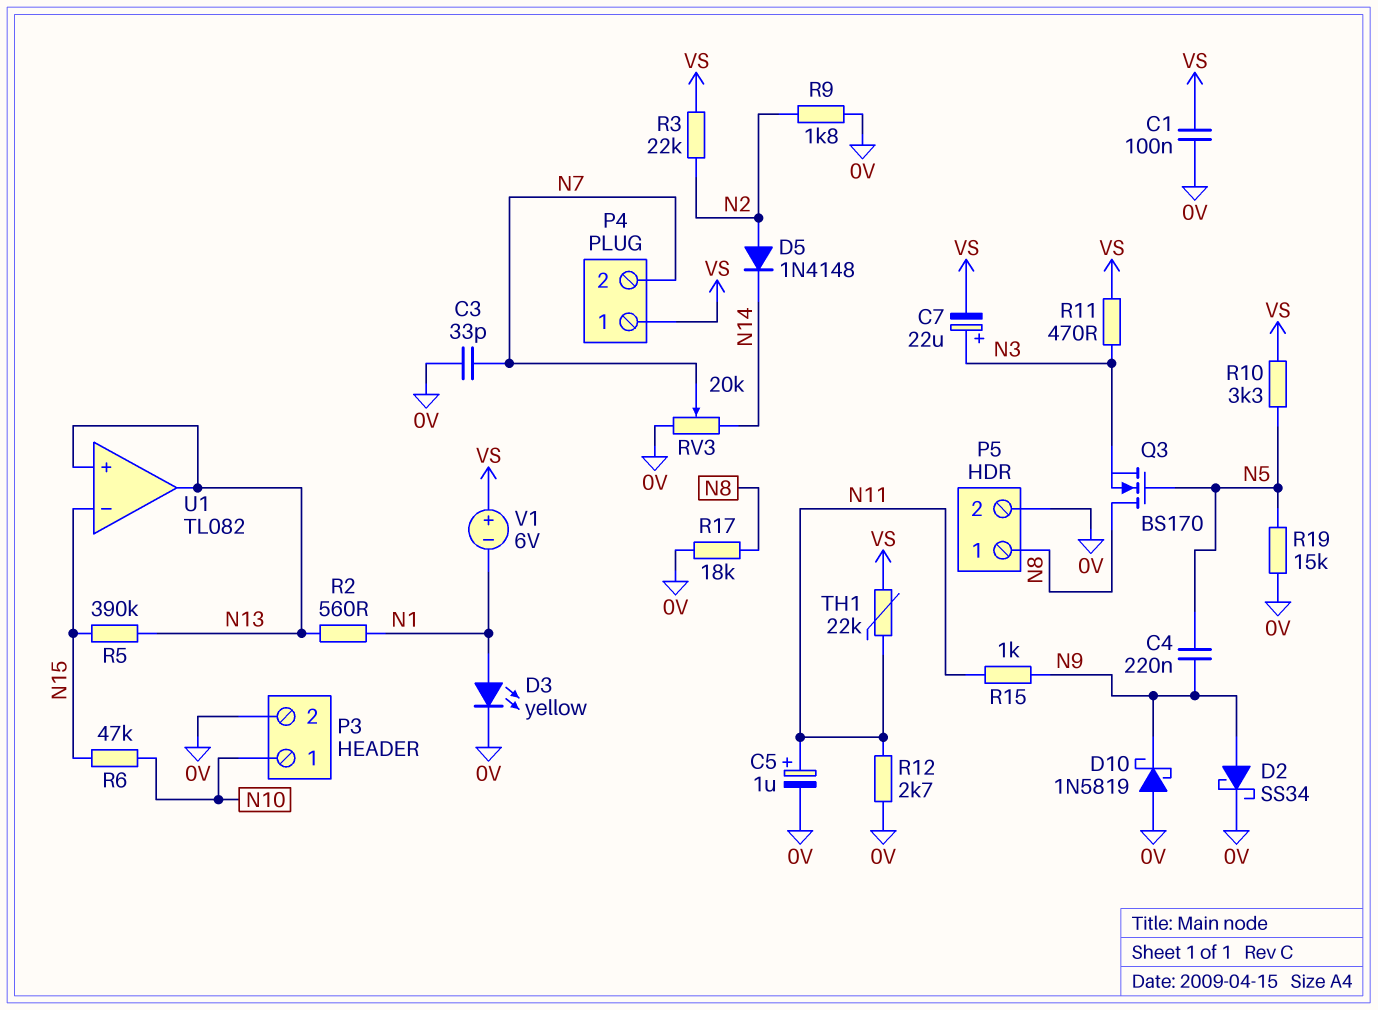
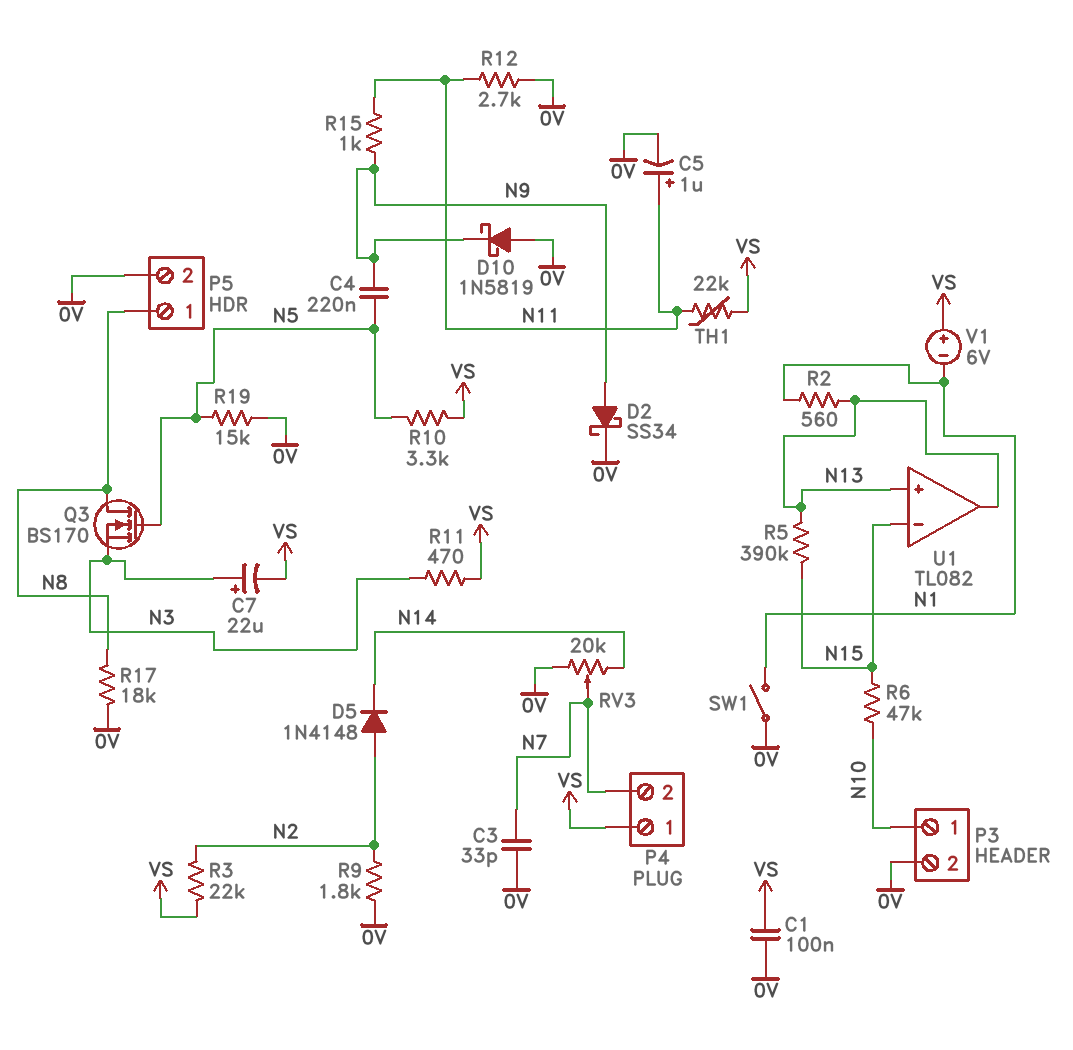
D3: LED yellow (A N1, K 0V) -> none
SW1: none -> switch (0V, N1)

